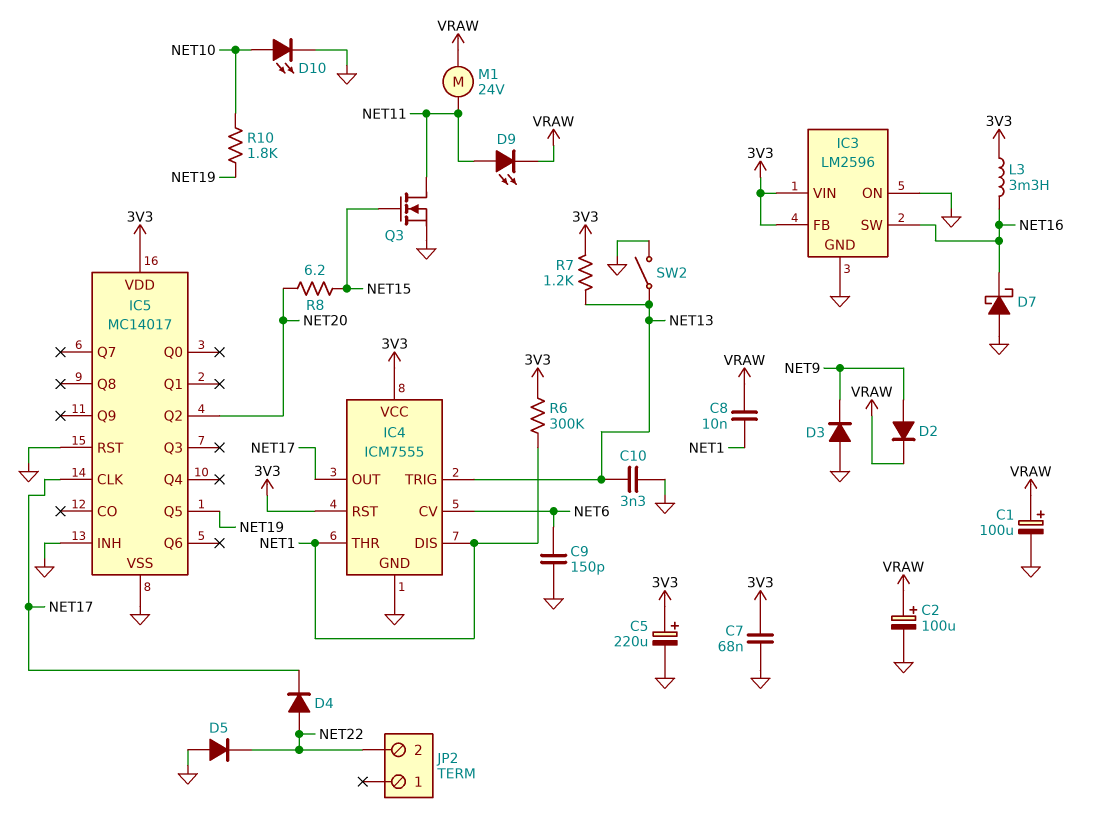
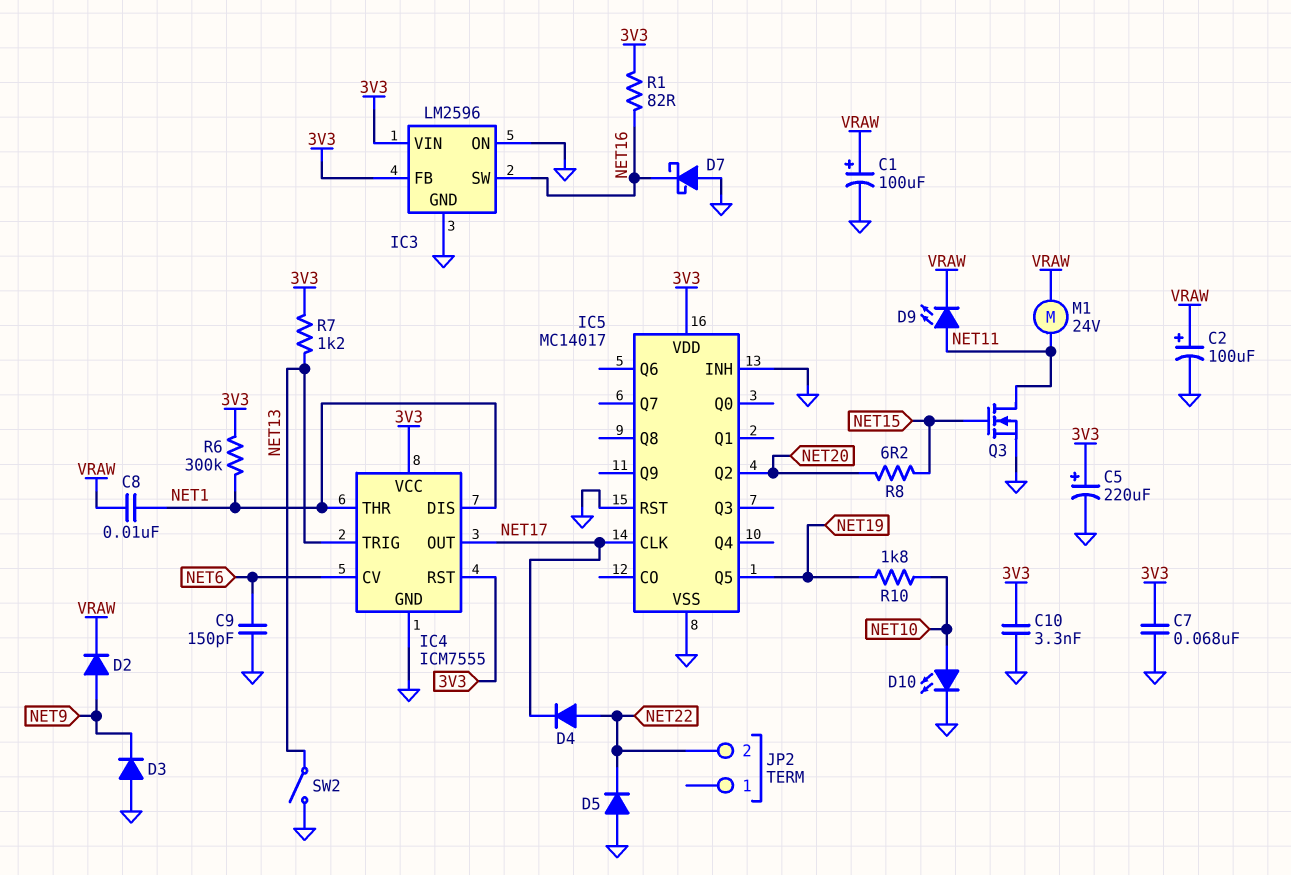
C10: 3.3nF (GND, NET13) -> 3.3nF (3V3, GND)
L3: 3.3mH (3V3, NET16) -> none
R1: none -> 82 (3V3, NET16)

